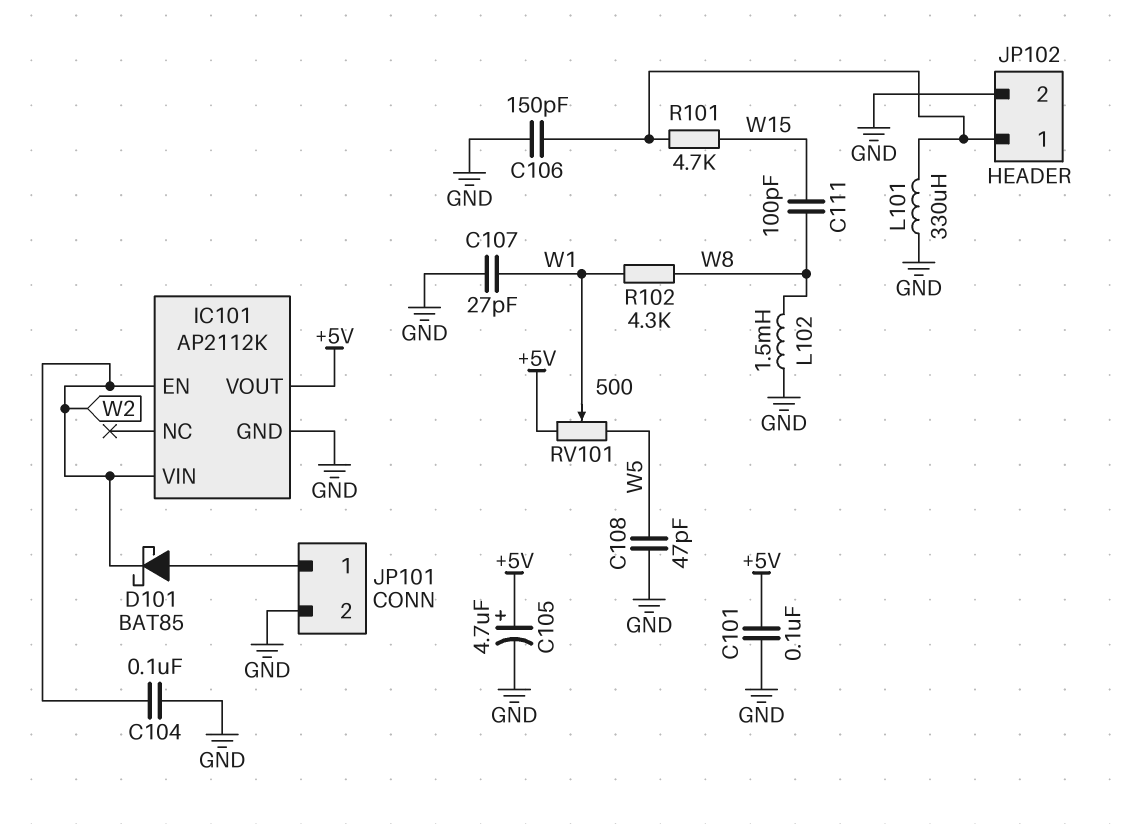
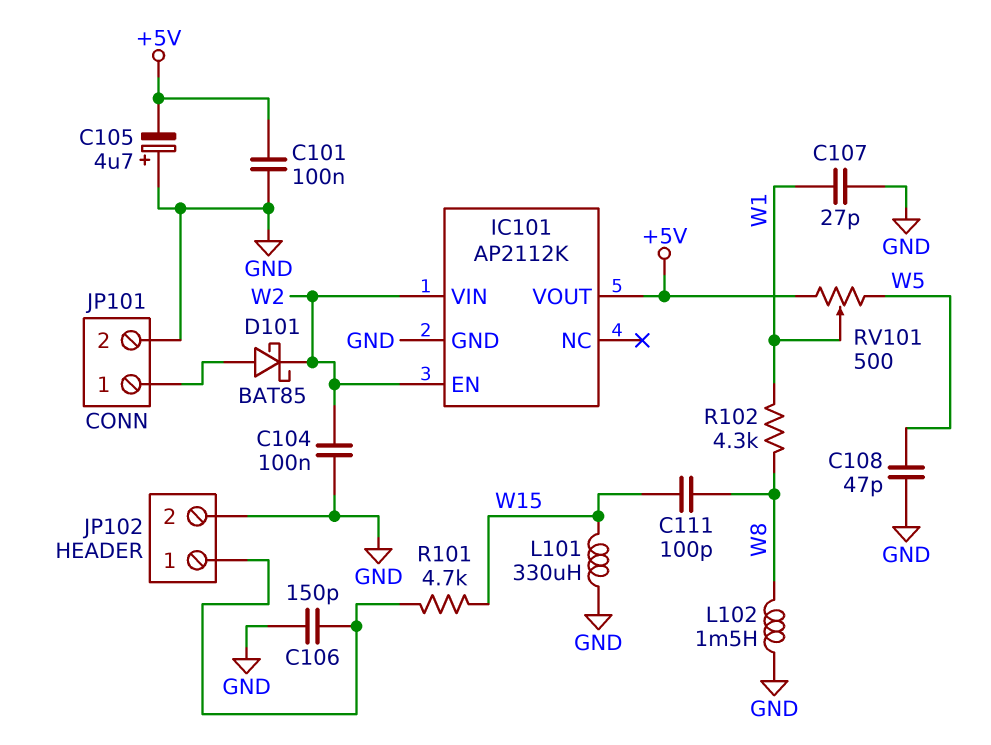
C105: 4.7uF (plus +5V, minus GND) -> 4.7uF (plus GND, minus +5V)
L101: 330uH (GND, JP102/1) -> 330uH (GND, W15)

